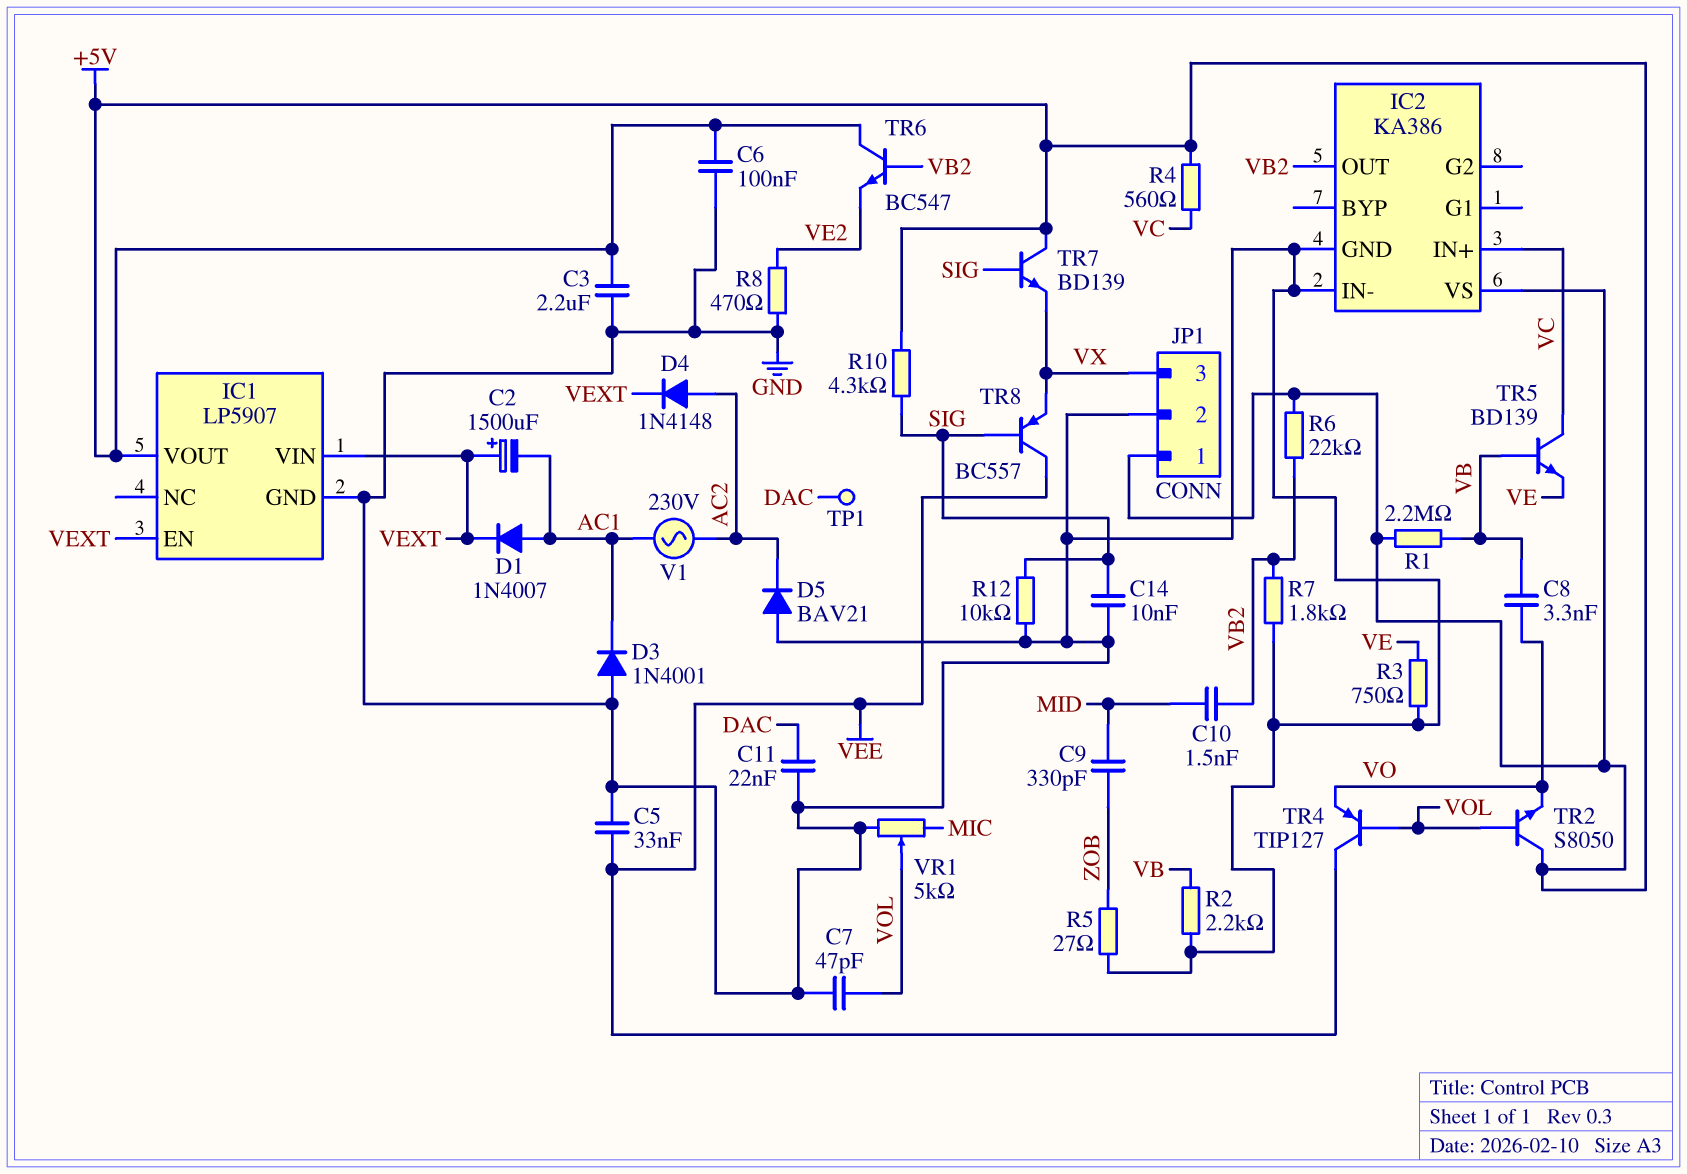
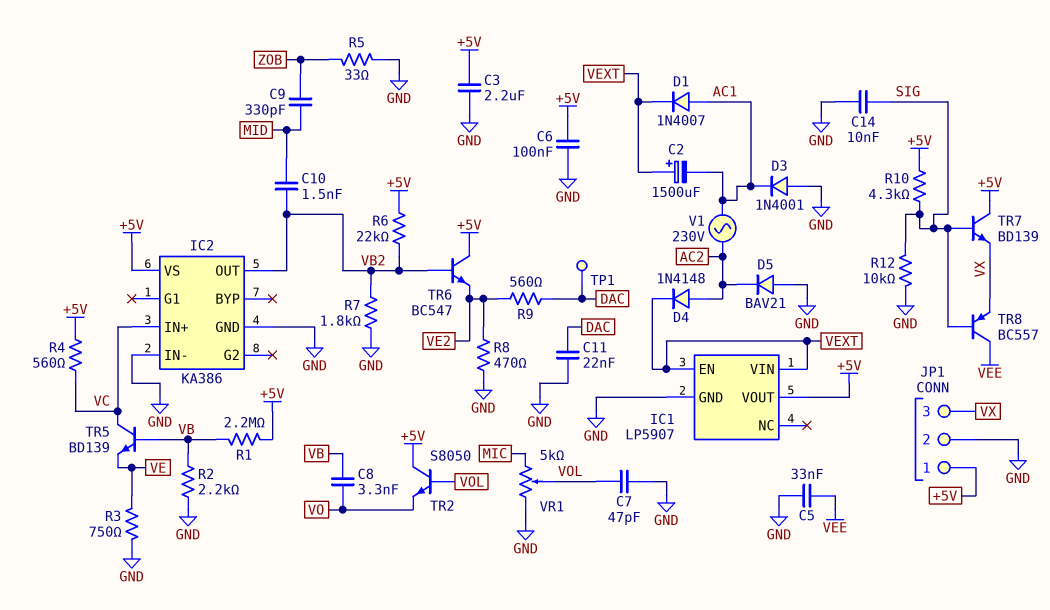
R5: 27 (GND, ZOB) -> 33 (GND, ZOB)
R9: none -> 560 (DAC, VE2)
TR4: PNP TIP127 (B VOL, C VEE, E VO) -> none

